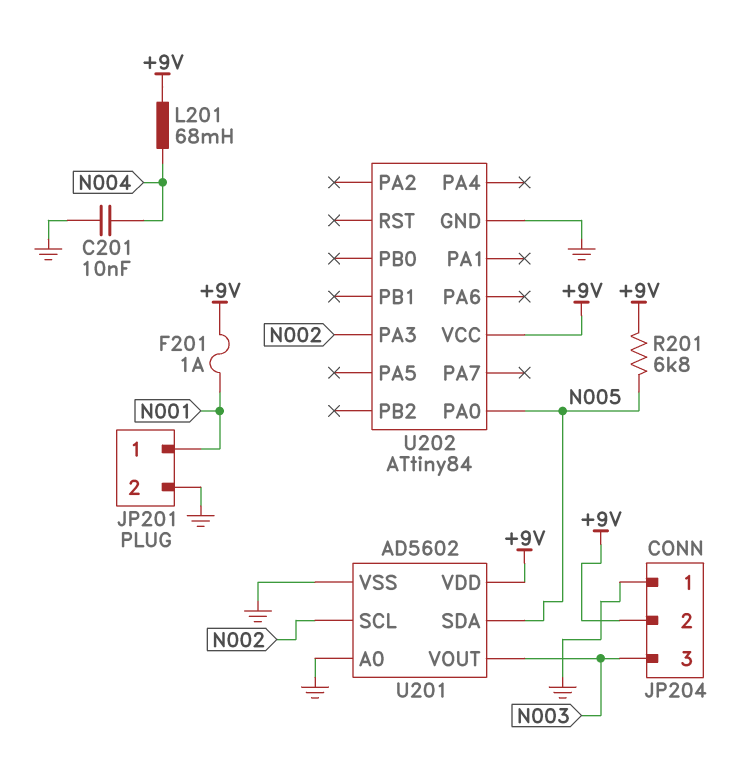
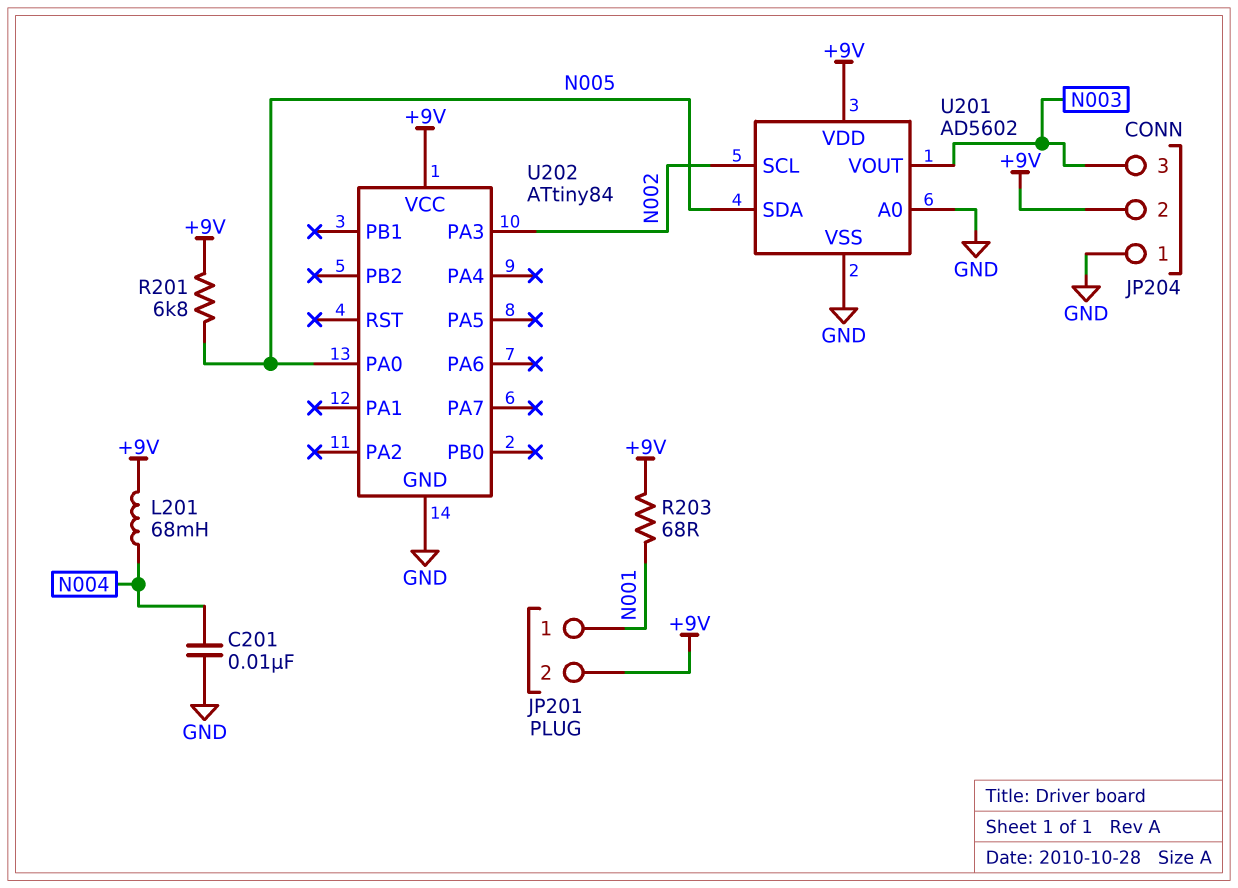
F201: 1A (+9V, N001) -> none
JP201 pin 2: GND -> +9V
R203: none -> 68 (+9V, N001)

